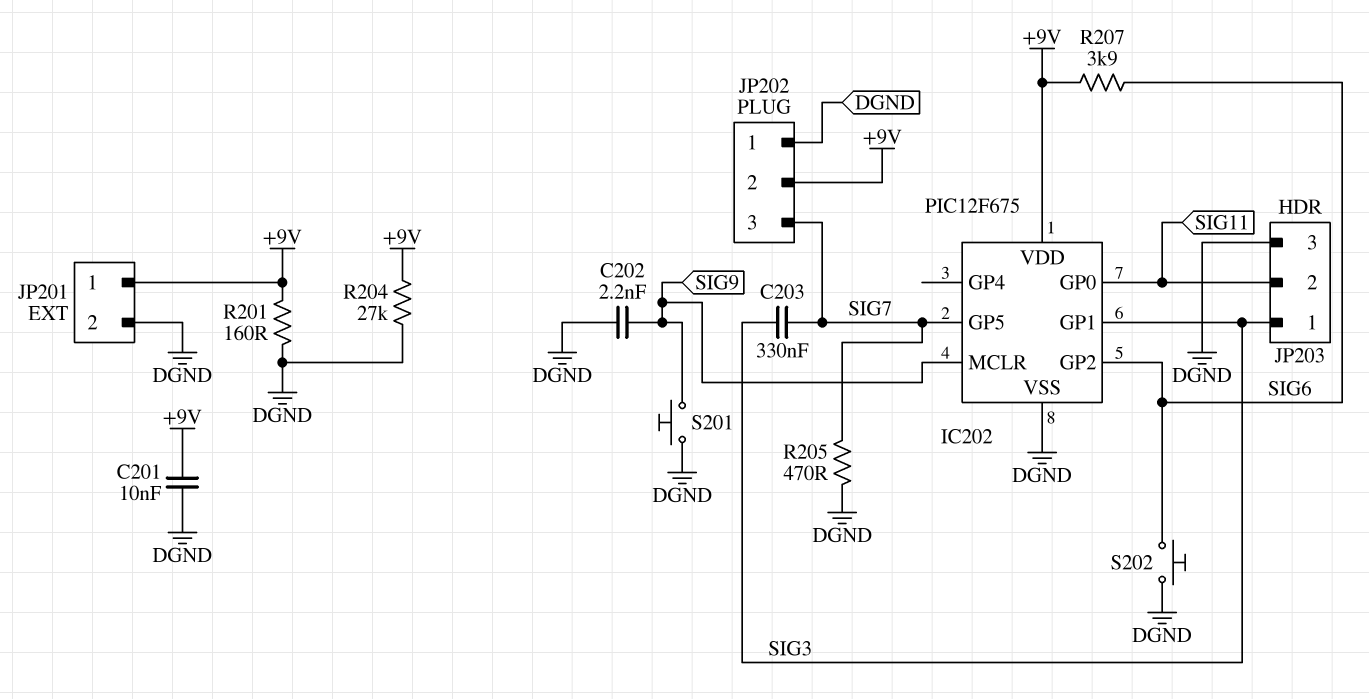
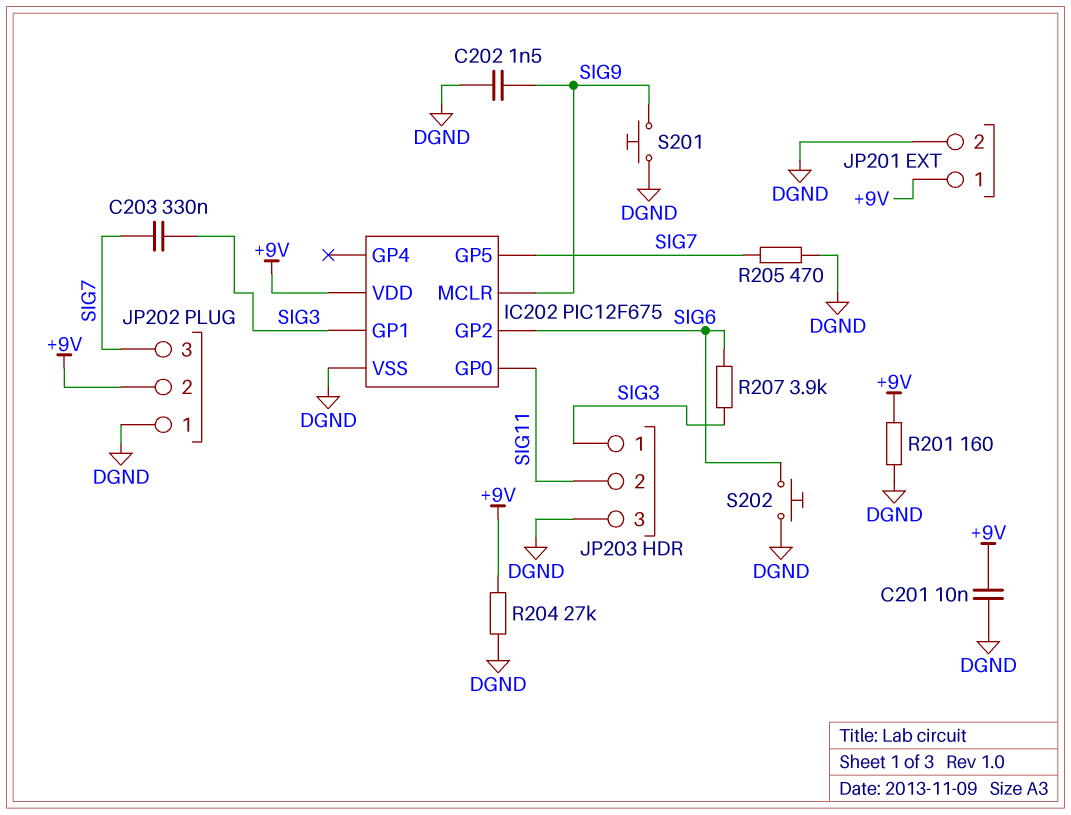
C202: 2.2nF (DGND, SIG9) -> 1.5nF (DGND, SIG9)
R207: 3.9k (+9V, SIG6) -> 3.9k (SIG3, SIG6)

